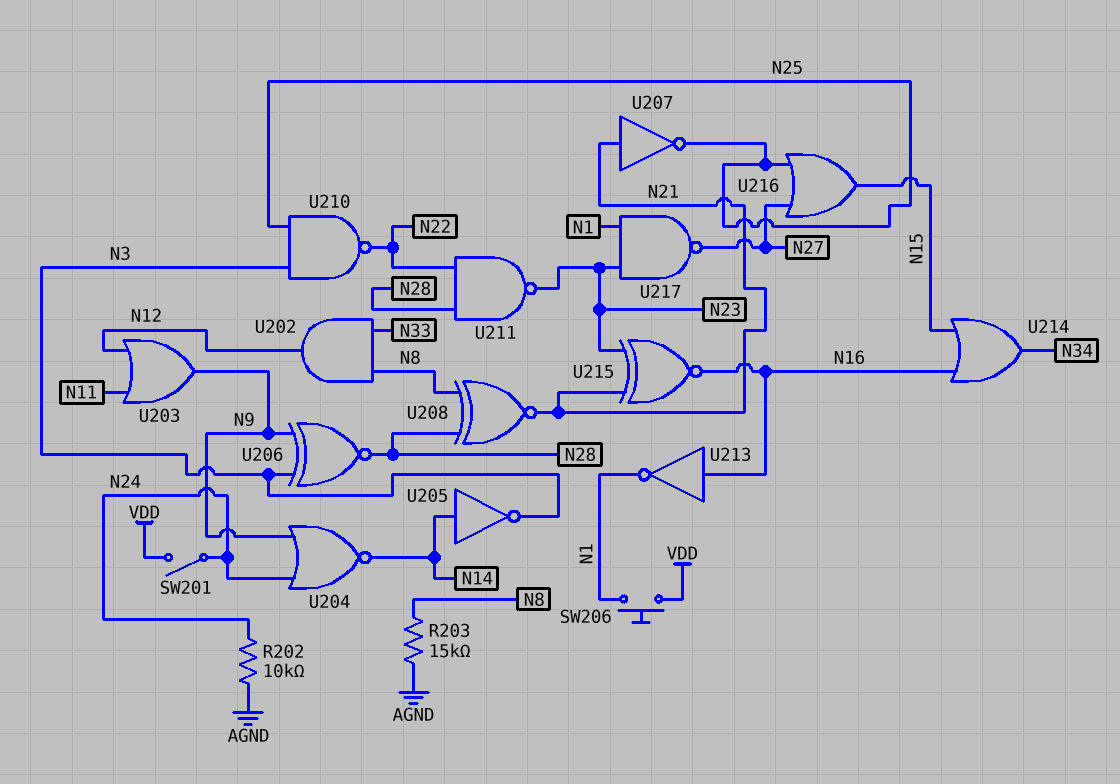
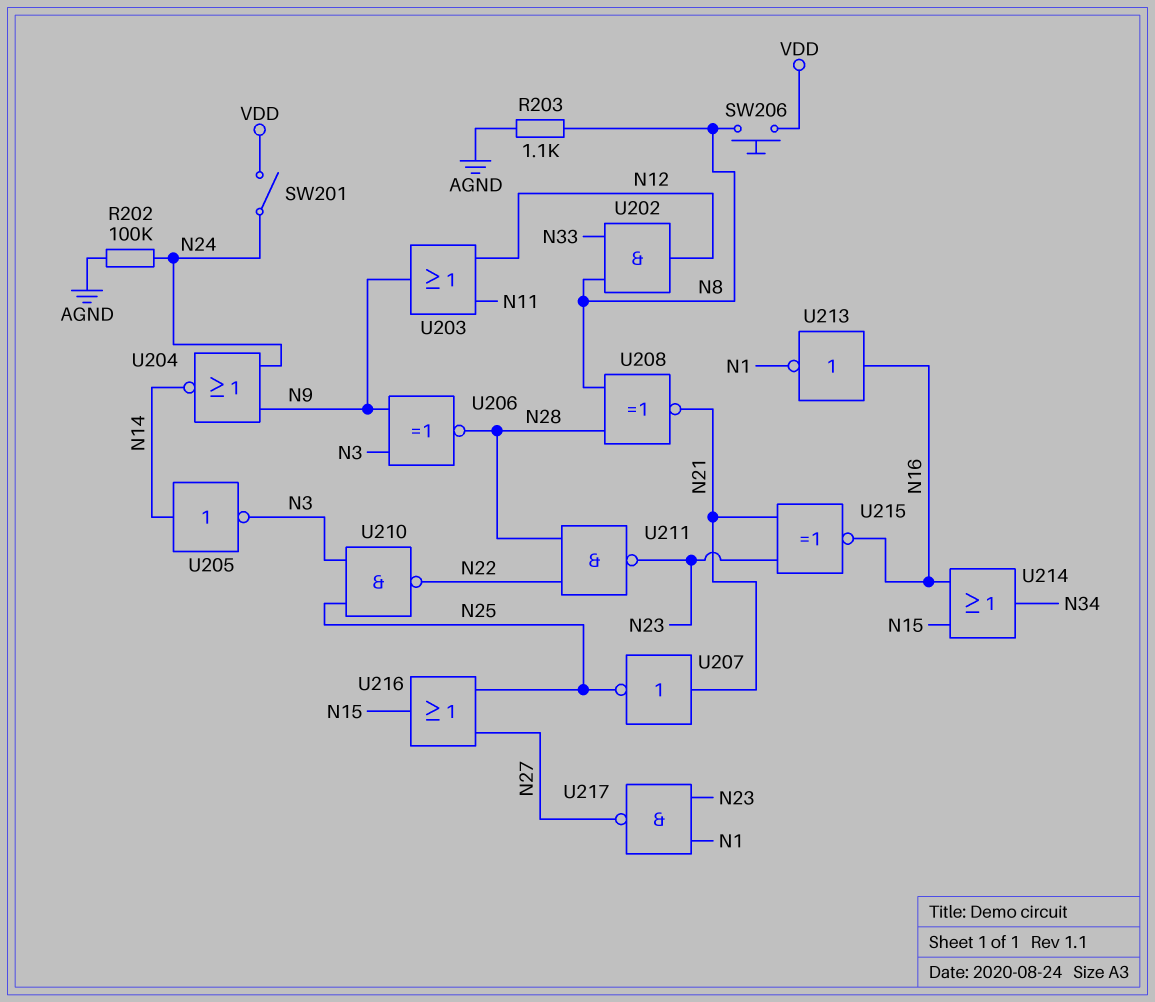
R202: 10k (AGND, N24) -> 100k (AGND, N24)
R203: 15k (AGND, N8) -> 1.1k (AGND, N8)
SW206: button (N1, VDD) -> button (N8, VDD)

